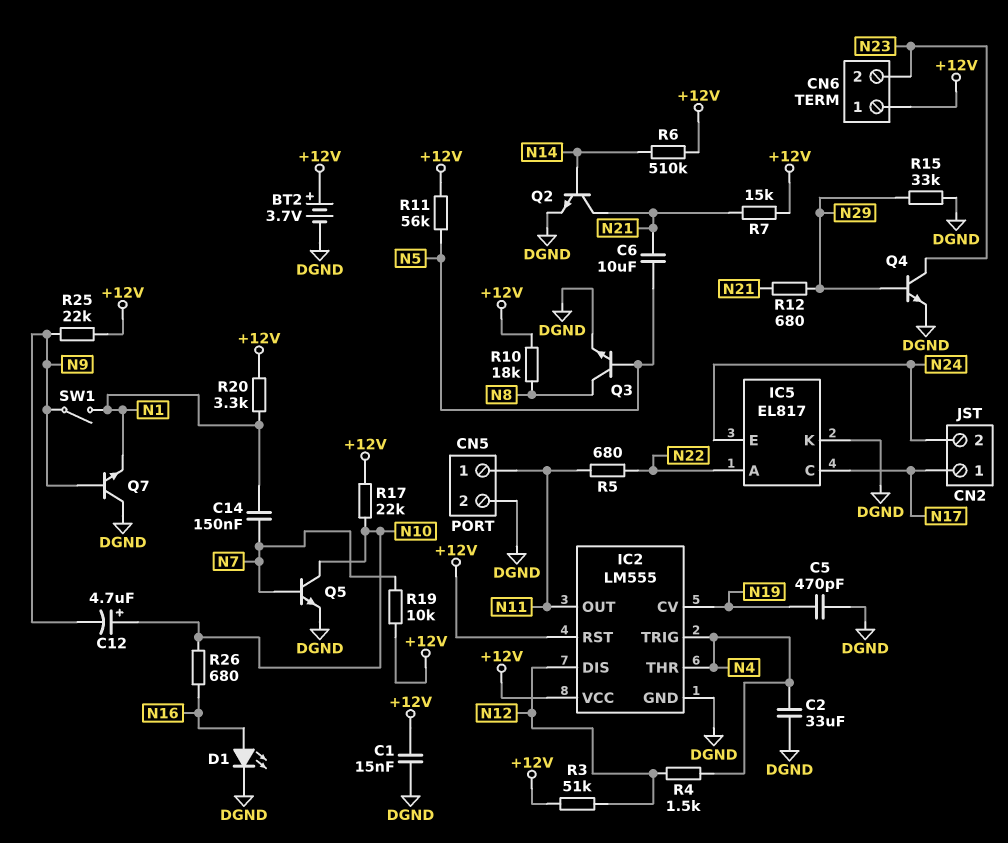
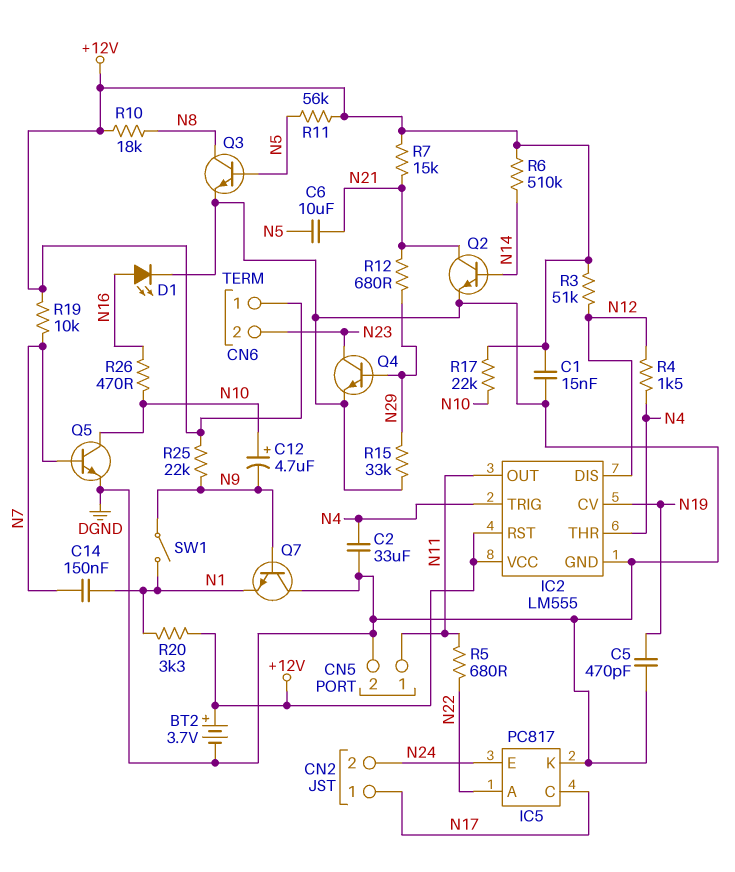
IC5: EL817 -> PC817
R26: 680 (N10, N16) -> 470 (N10, N16)

